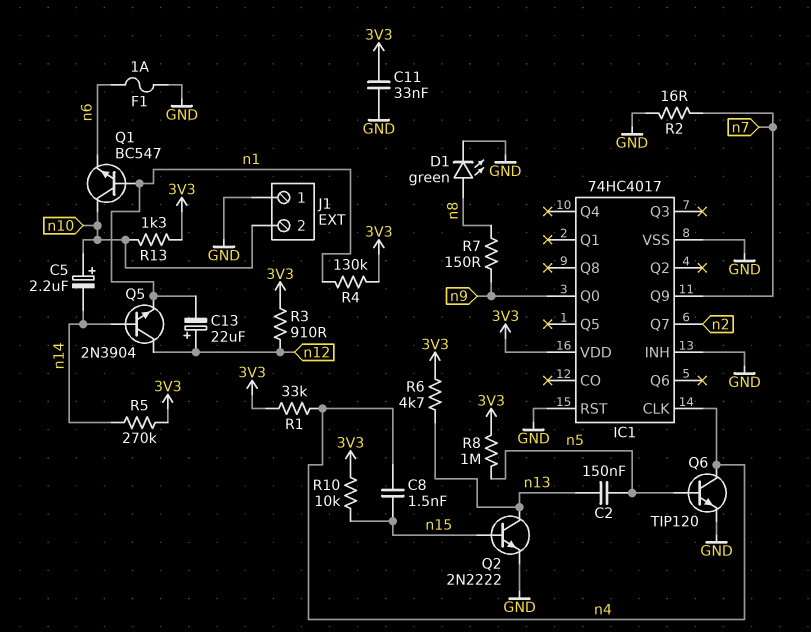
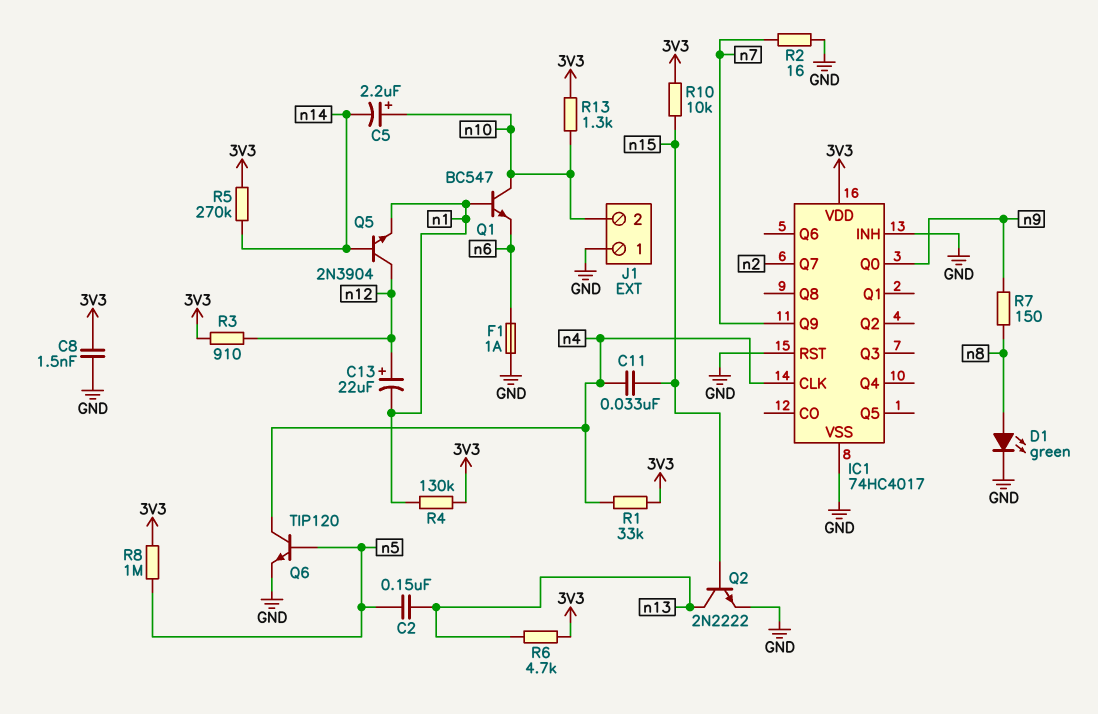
C8: 1.5nF (n4, n15) -> 1.5nF (3V3, GND)
C11: 33nF (3V3, GND) -> 33nF (n4, n15)

